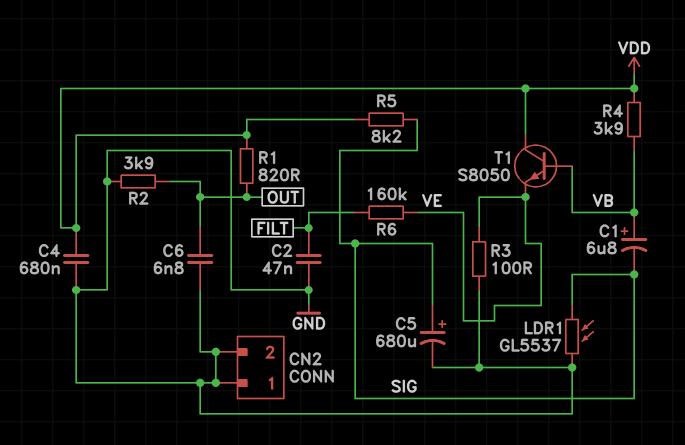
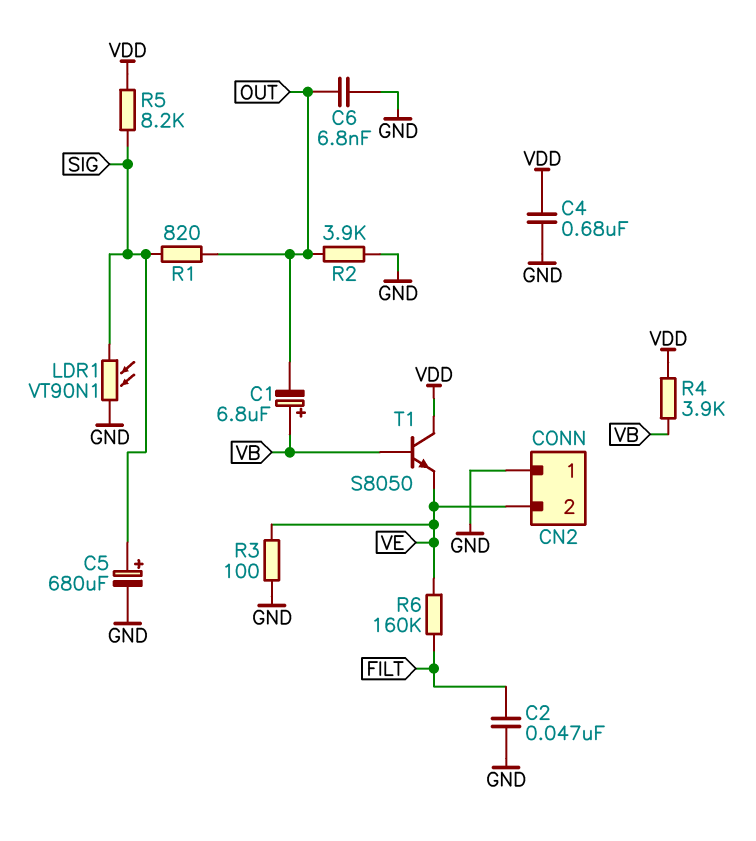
C1: 6.8uF (plus VB, minus SIG) -> 6.8uF (plus VB, minus OUT)
CN2 pin 2: GND -> VE
LDR1: GL5537 (GND, SIG) -> VT90N1 (GND, SIG)
R1: 820 (OUT, VDD) -> 820 (OUT, SIG)

